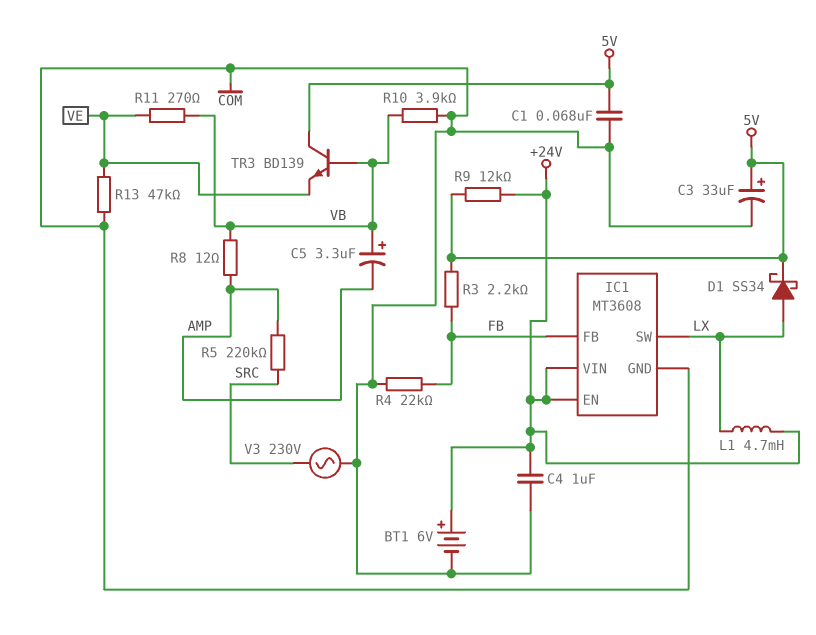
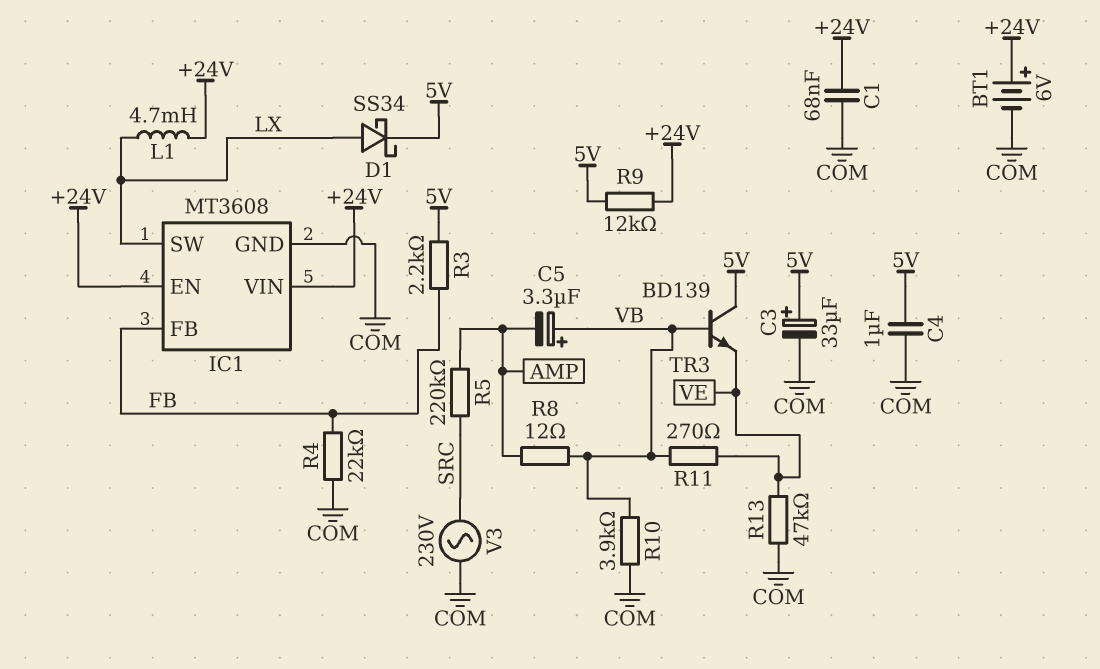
C1: 68nF (5V, COM) -> 68nF (+24V, COM)
C4: 1uF (+24V, COM) -> 1uF (5V, COM)

